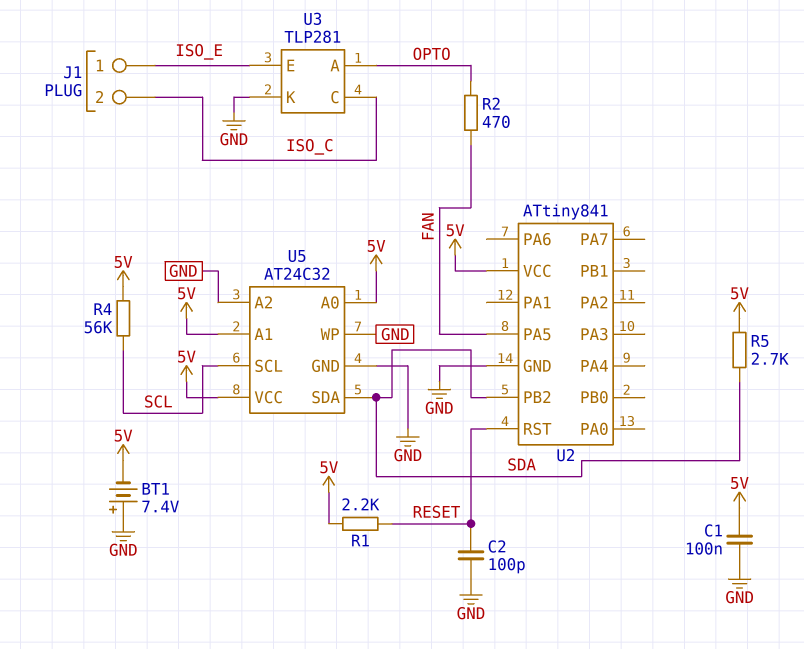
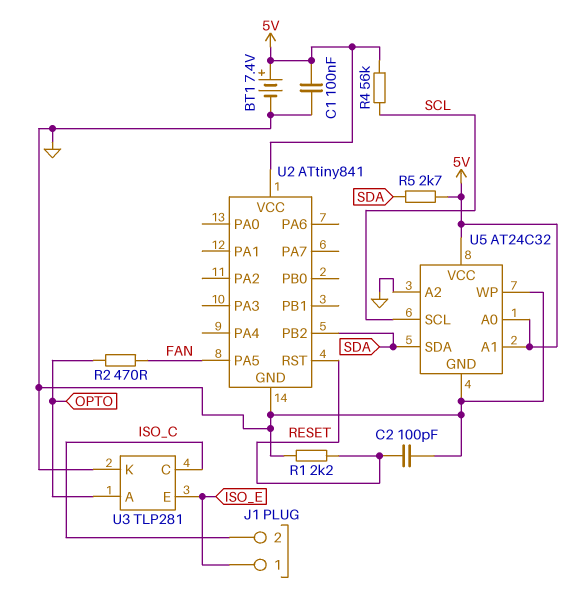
BT1: 7.4V (plus GND, minus 5V) -> 7.4V (plus 5V, minus GND)
R1: 2.2k (5V, RESET) -> 2.2k (GND, RESET)

